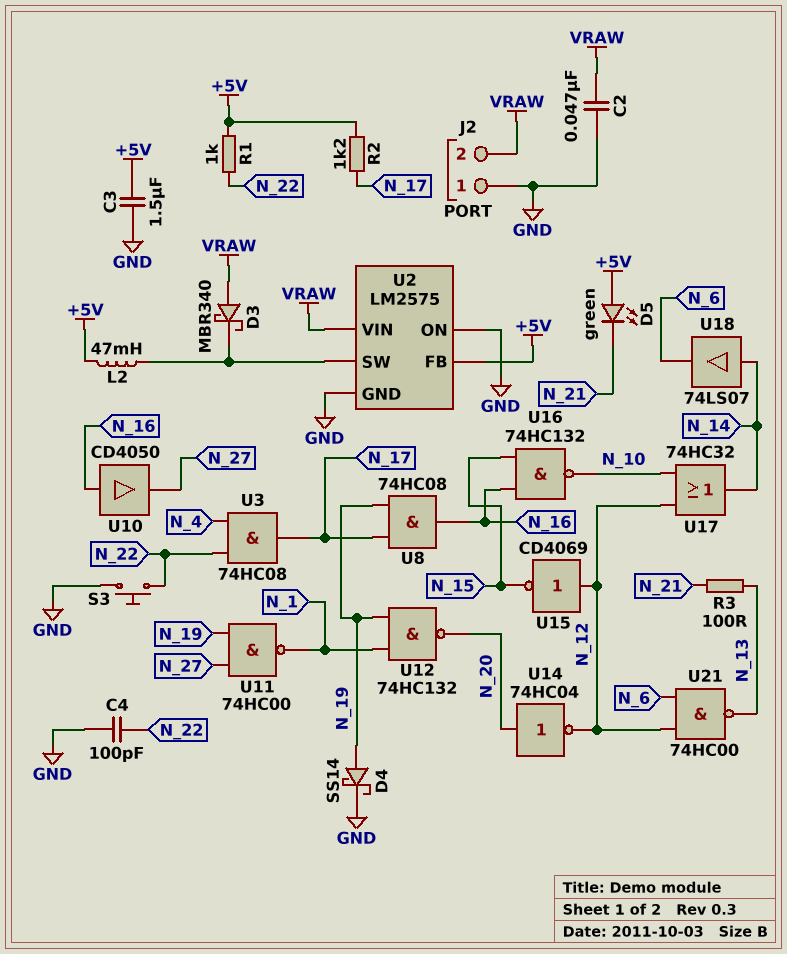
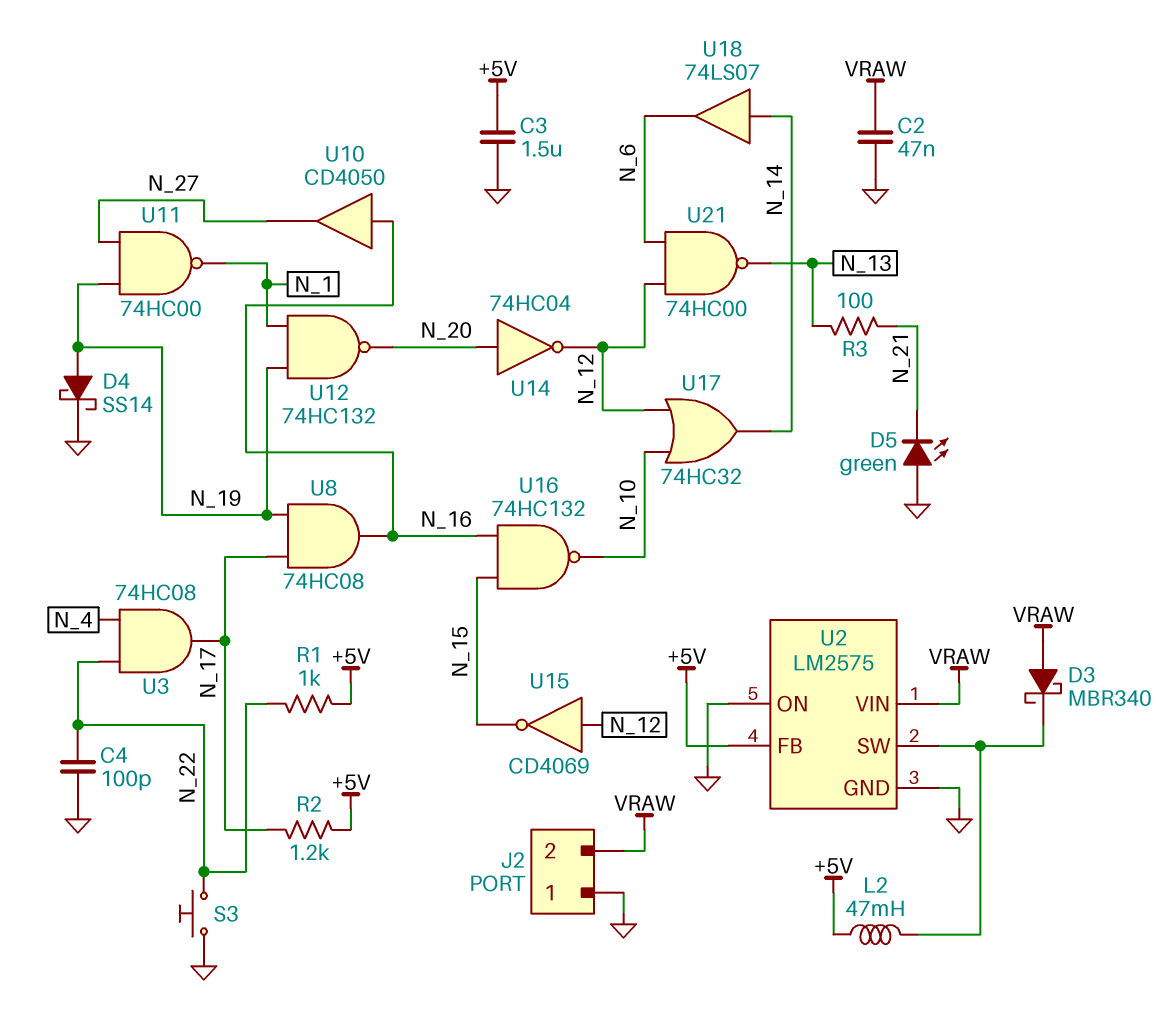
D5: LED green (A +5V, K N_21) -> LED green (A GND, K N_21)

